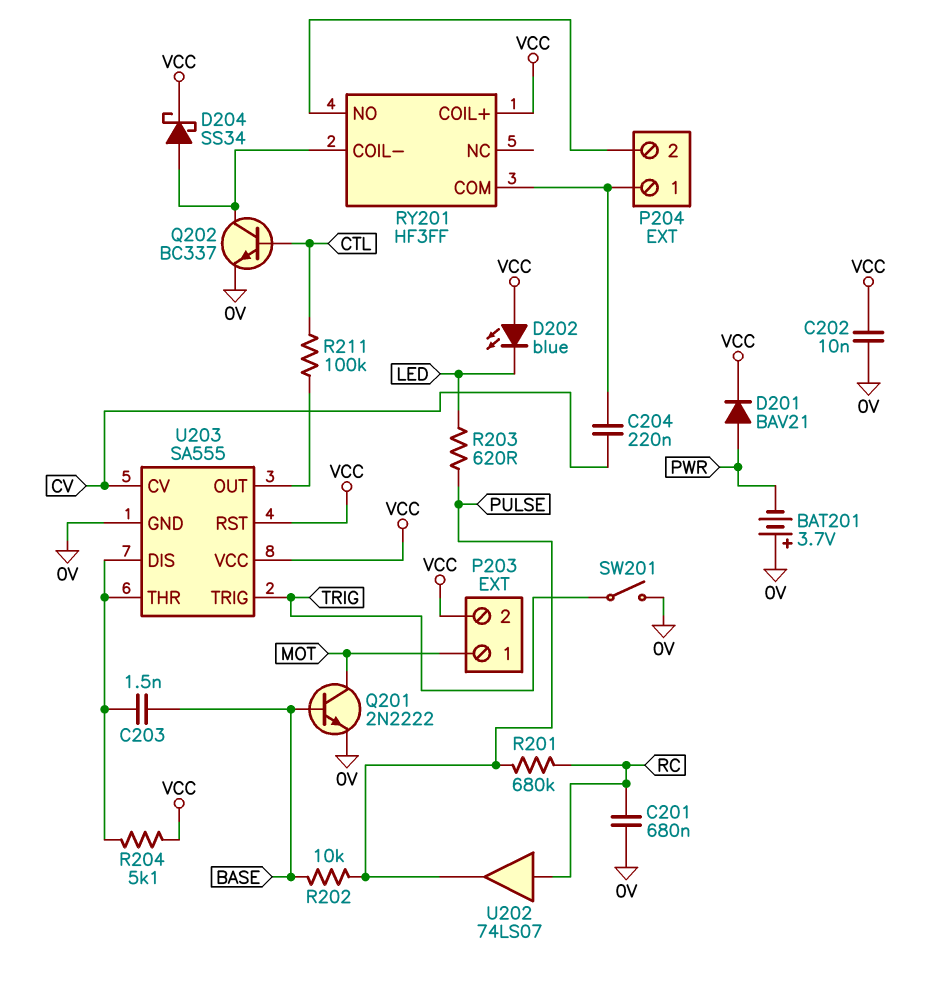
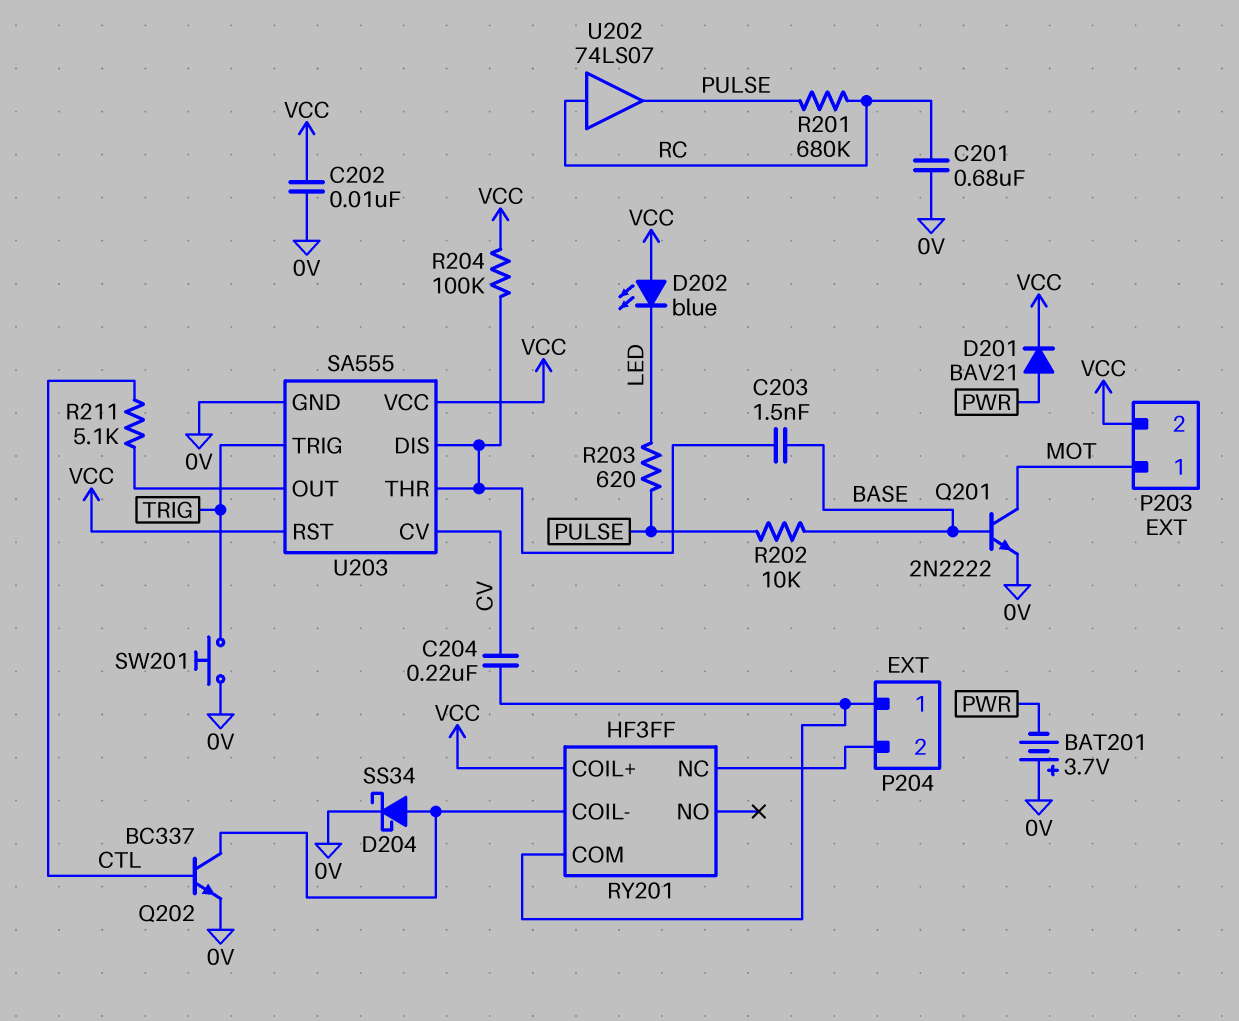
D204: schottky SS34 (A RY201/COIL-, K VCC) -> schottky SS34 (A RY201/COIL-, K 0V)
R204: 5.1k (U203/DIS, VCC) -> 100k (U203/DIS, VCC)
R211: 100k (CTL, U203/OUT) -> 5.1k (CTL, U203/OUT)
RY201 pin NC: none -> P204/2
RY201 pin NO: P204/2 -> none
SW201: switch (0V, TRIG) -> button (0V, TRIG)

